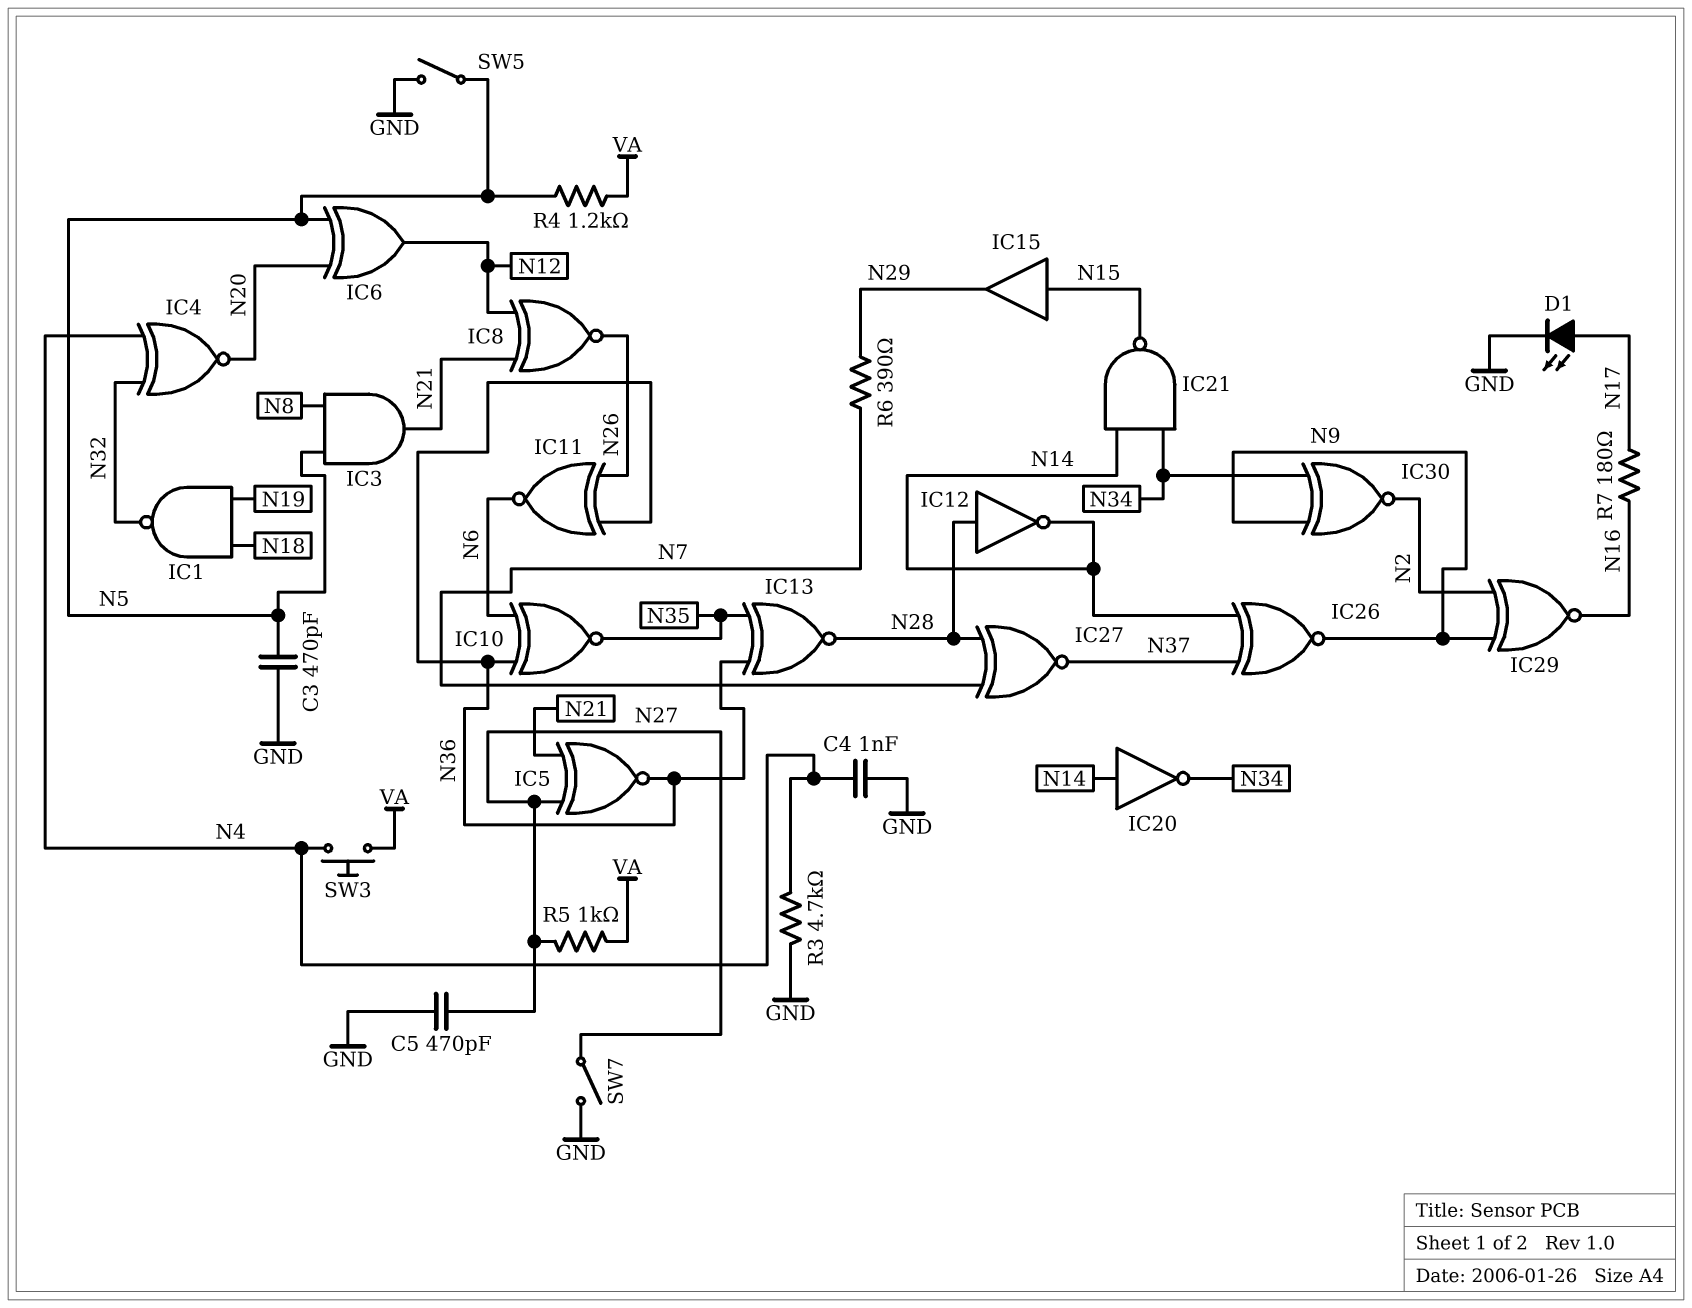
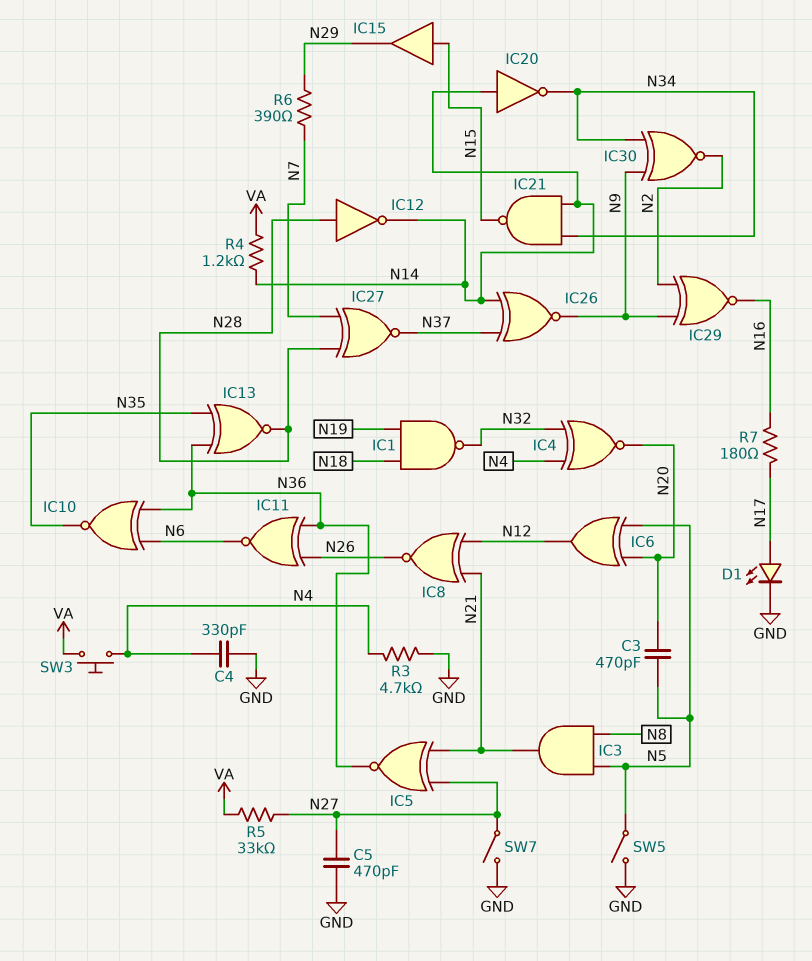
C3: 470pF (GND, N5) -> 470pF (N5, N20)
C4: 1nF (GND, N4) -> 330pF (GND, N4)
R4: 1.2k (N5, VA) -> 1.2k (N14, VA)
R5: 1k (N27, VA) -> 33k (N27, VA)

